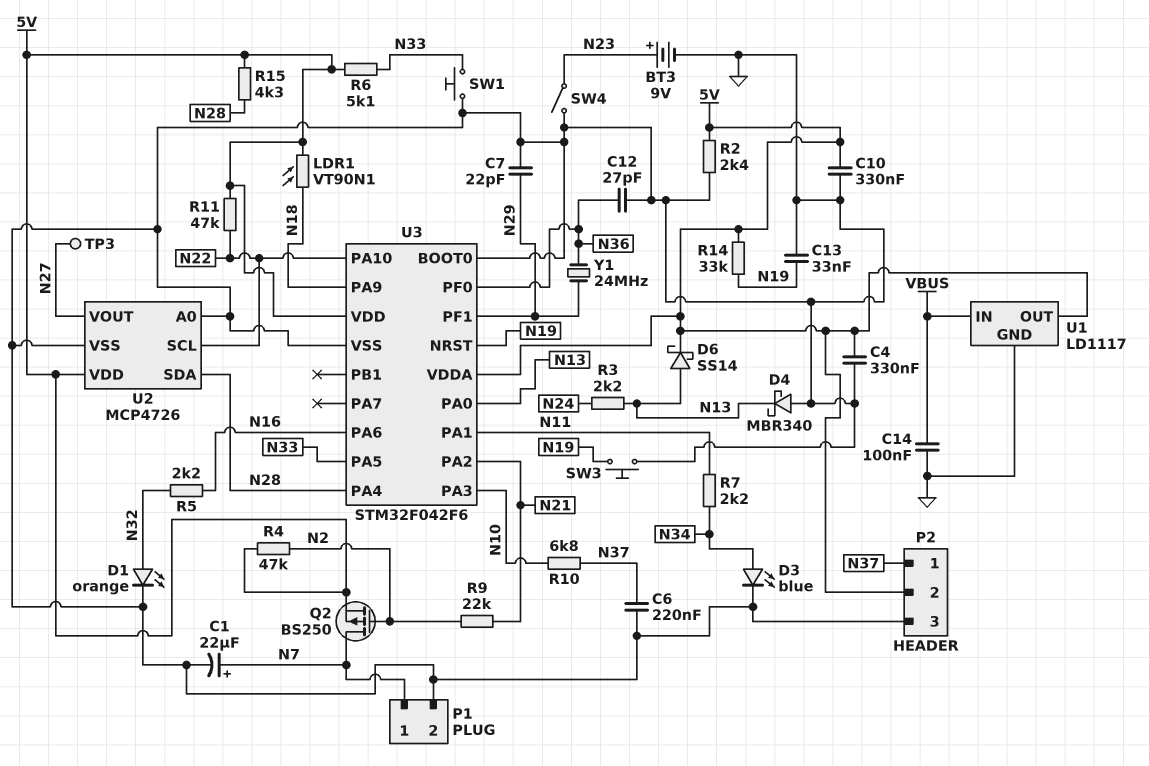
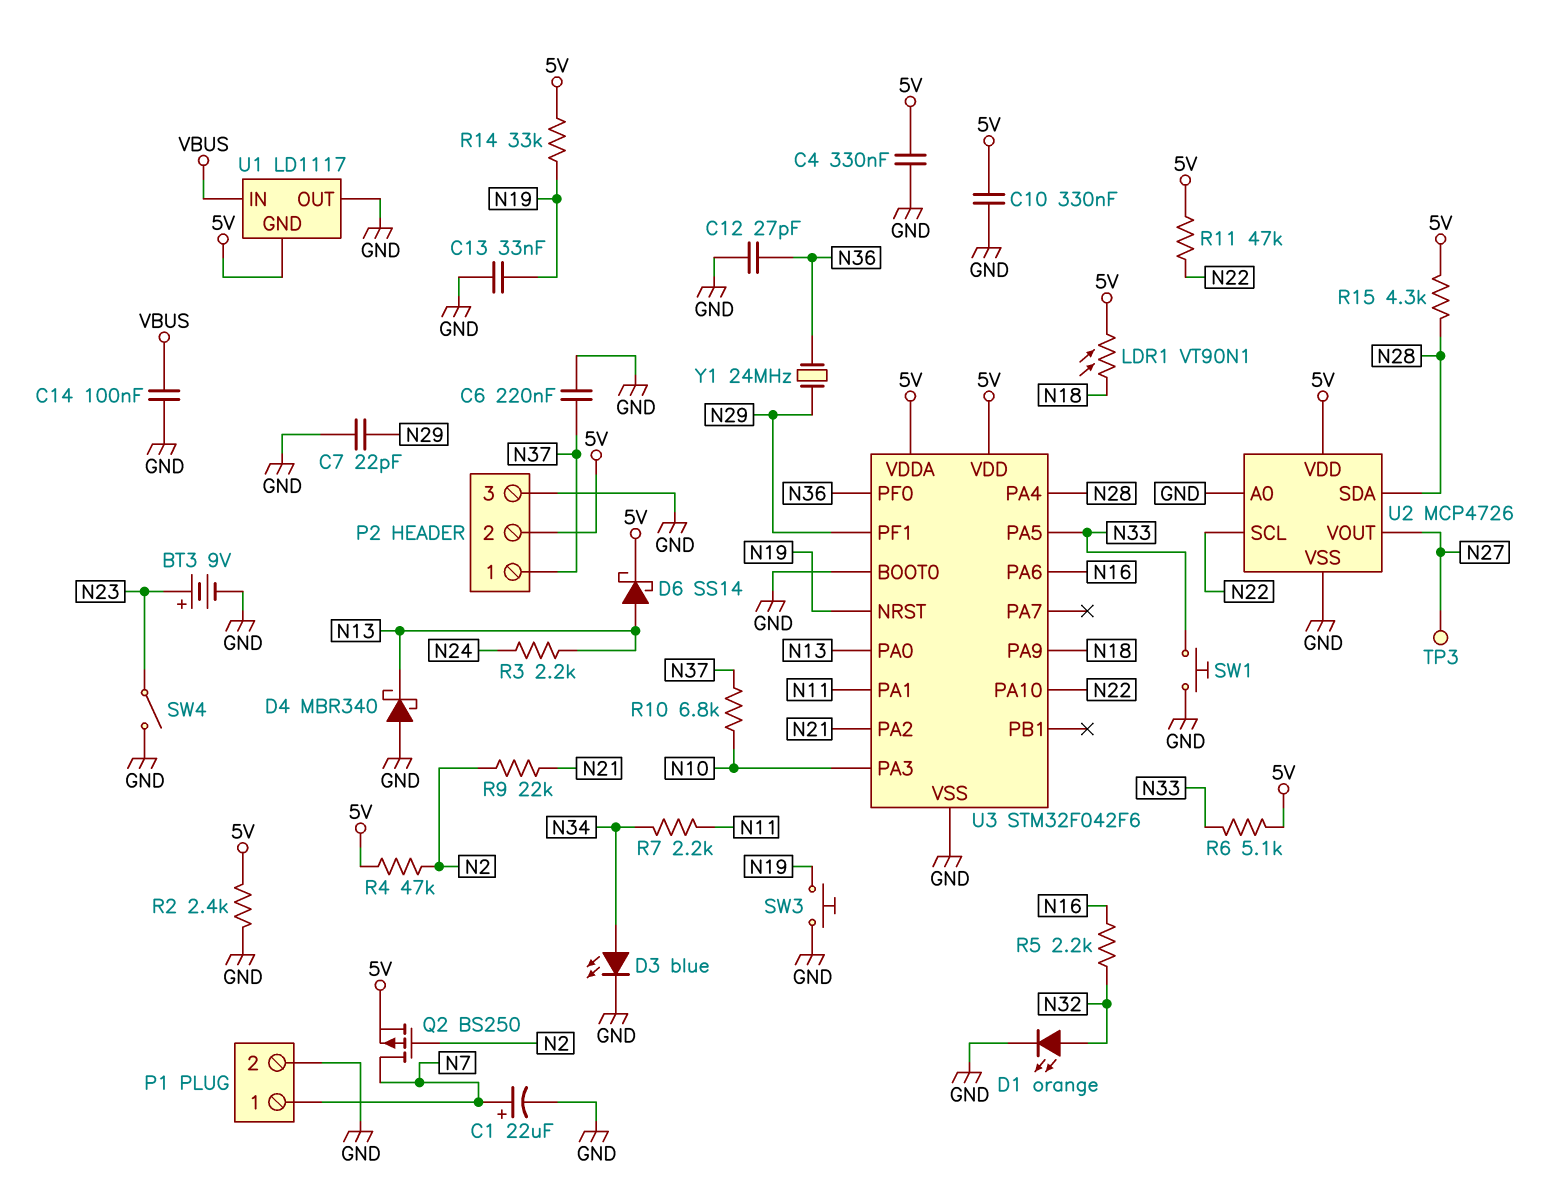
U1 pin GND: GND -> 5V
U1 pin OUT: 5V -> GND

